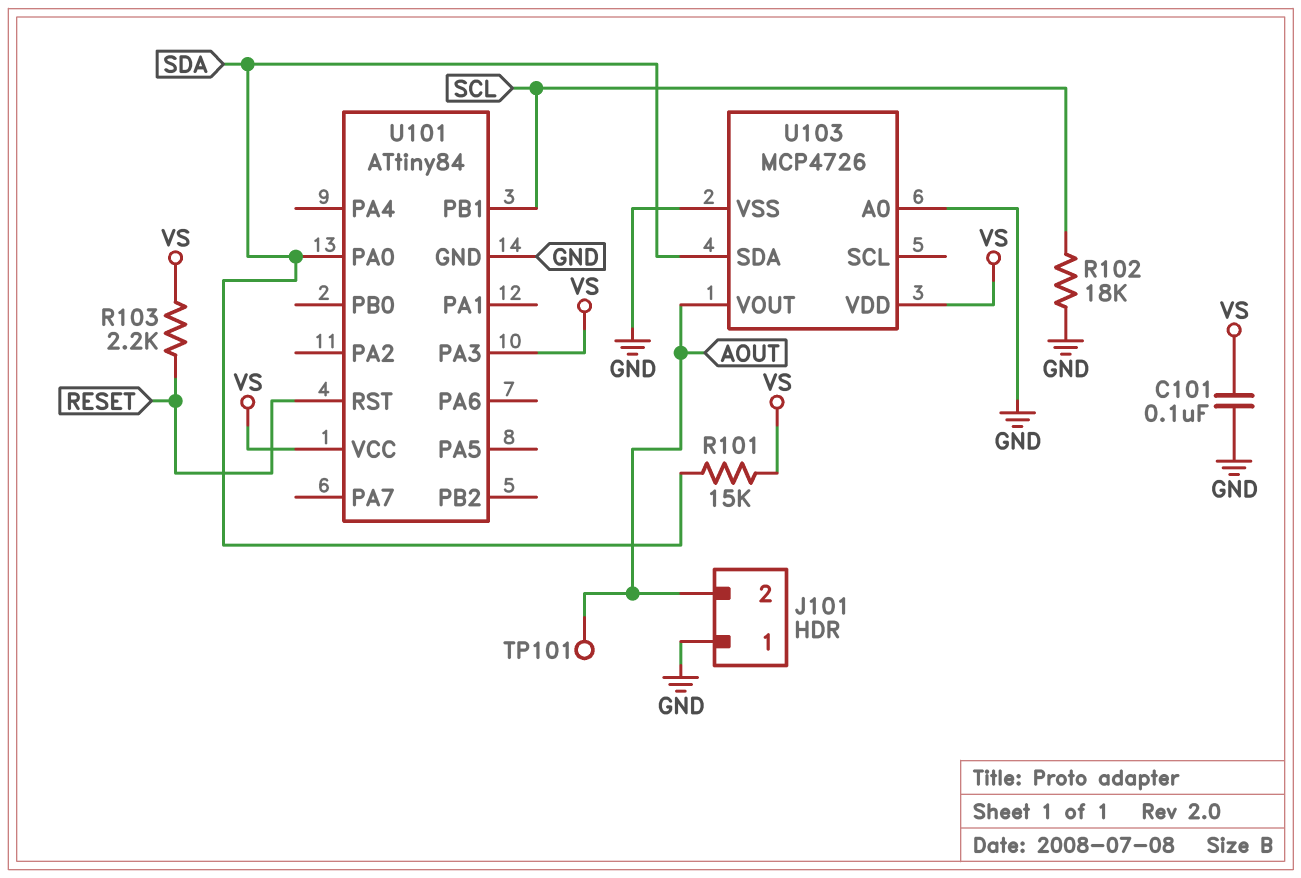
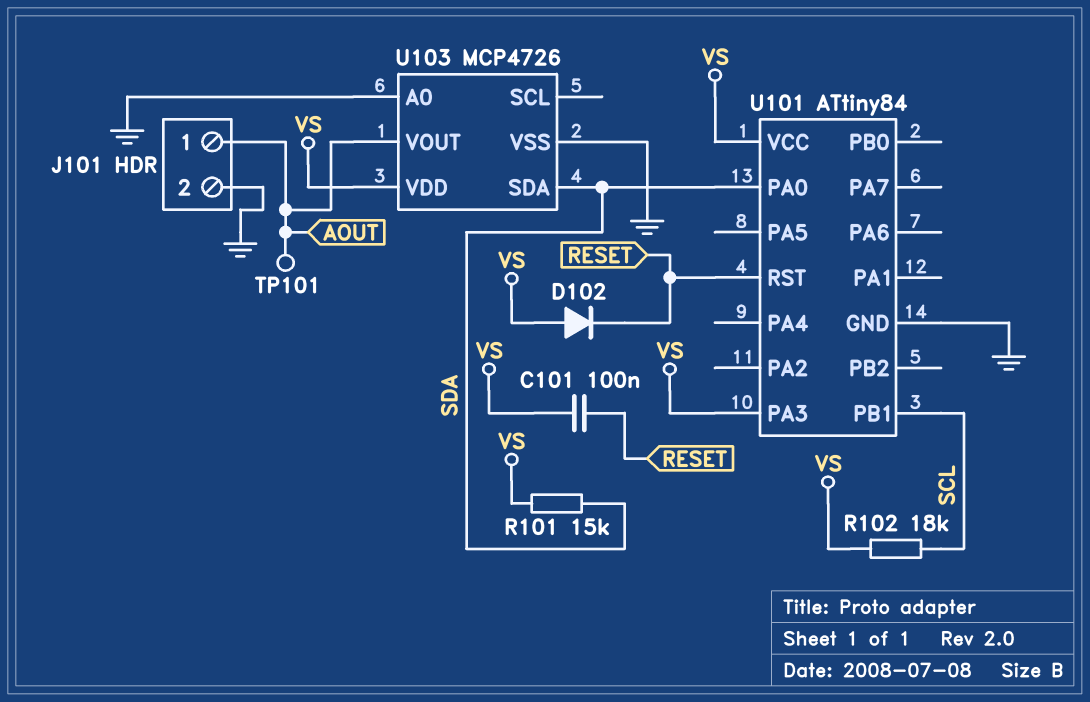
C101: 100nF (GND, VS) -> 100nF (RESET, VS)
D102: none -> diode (A VS, K RESET)
J101 pin 1: GND -> AOUT
J101 pin 2: AOUT -> GND
R102: 18k (GND, SCL) -> 18k (SCL, VS)
R103: 2.2k (RESET, VS) -> none

